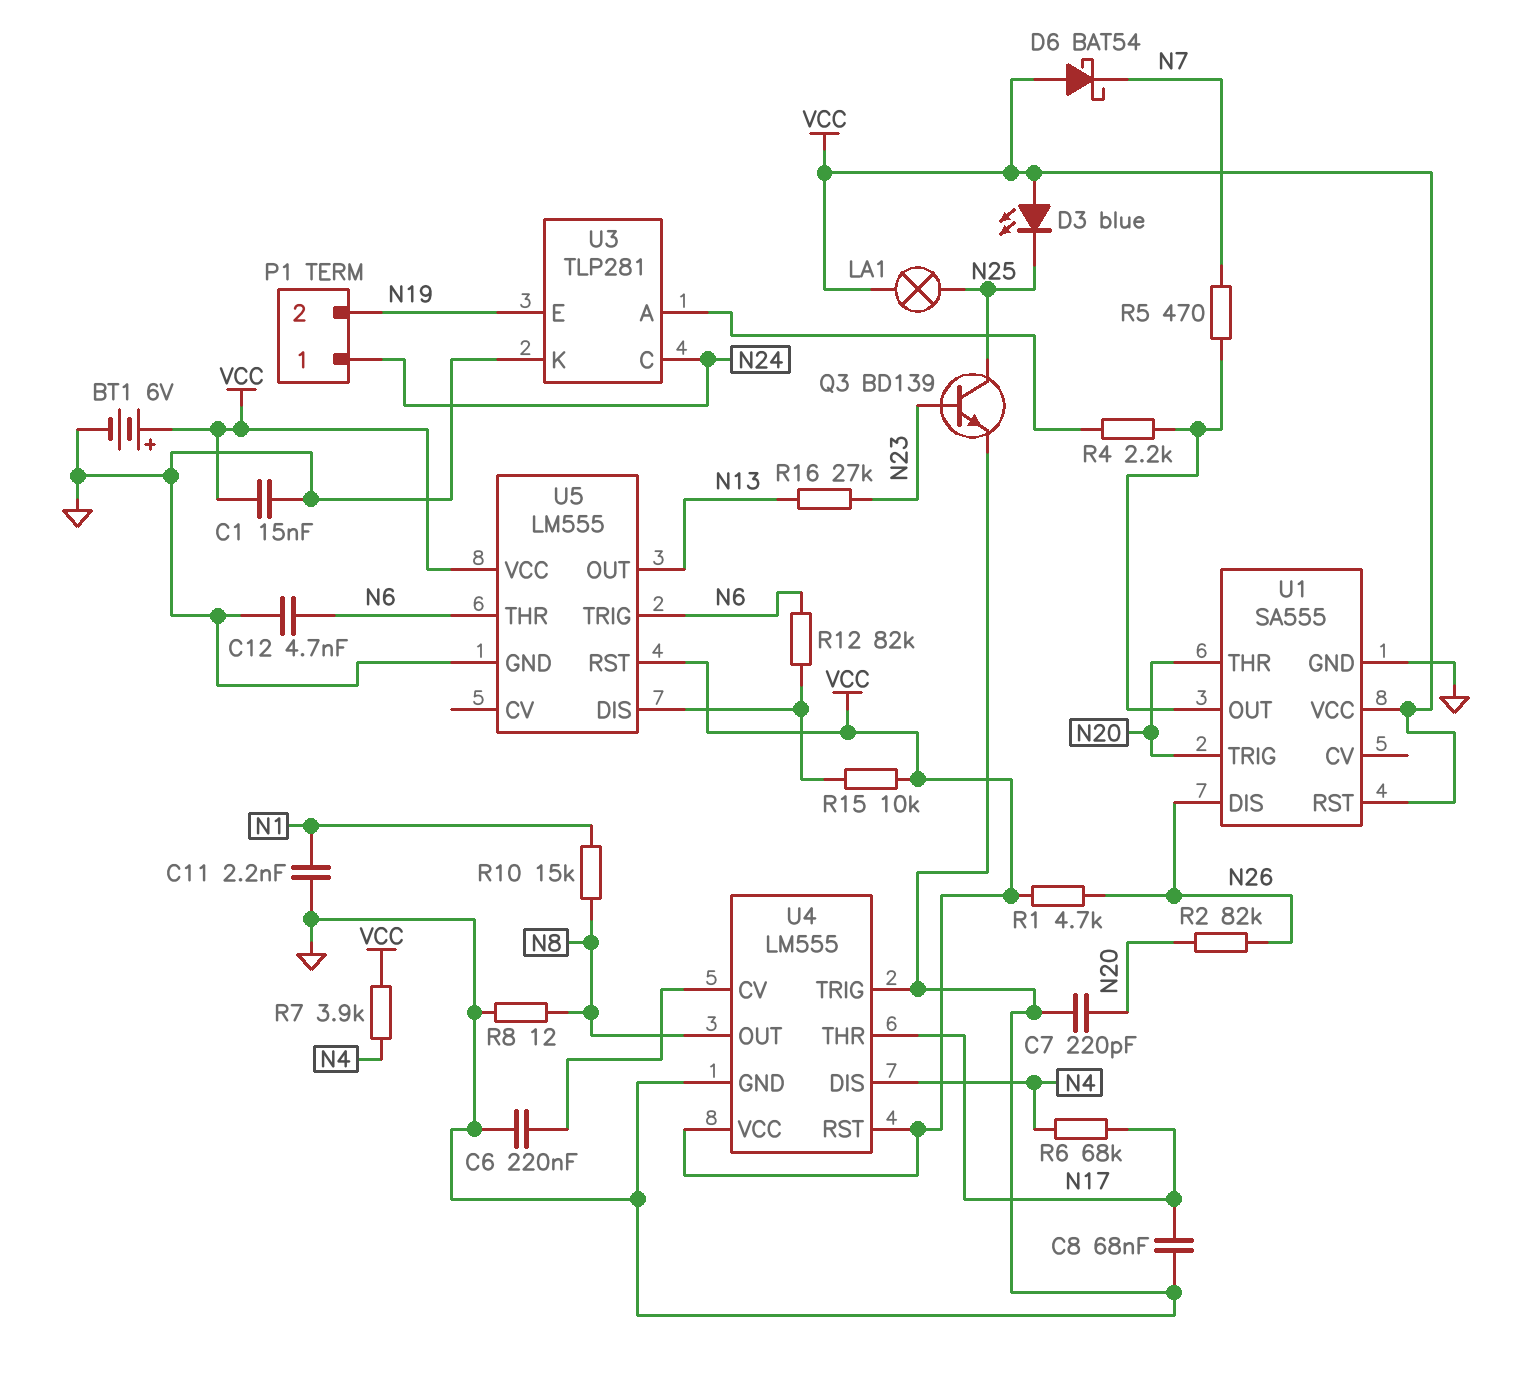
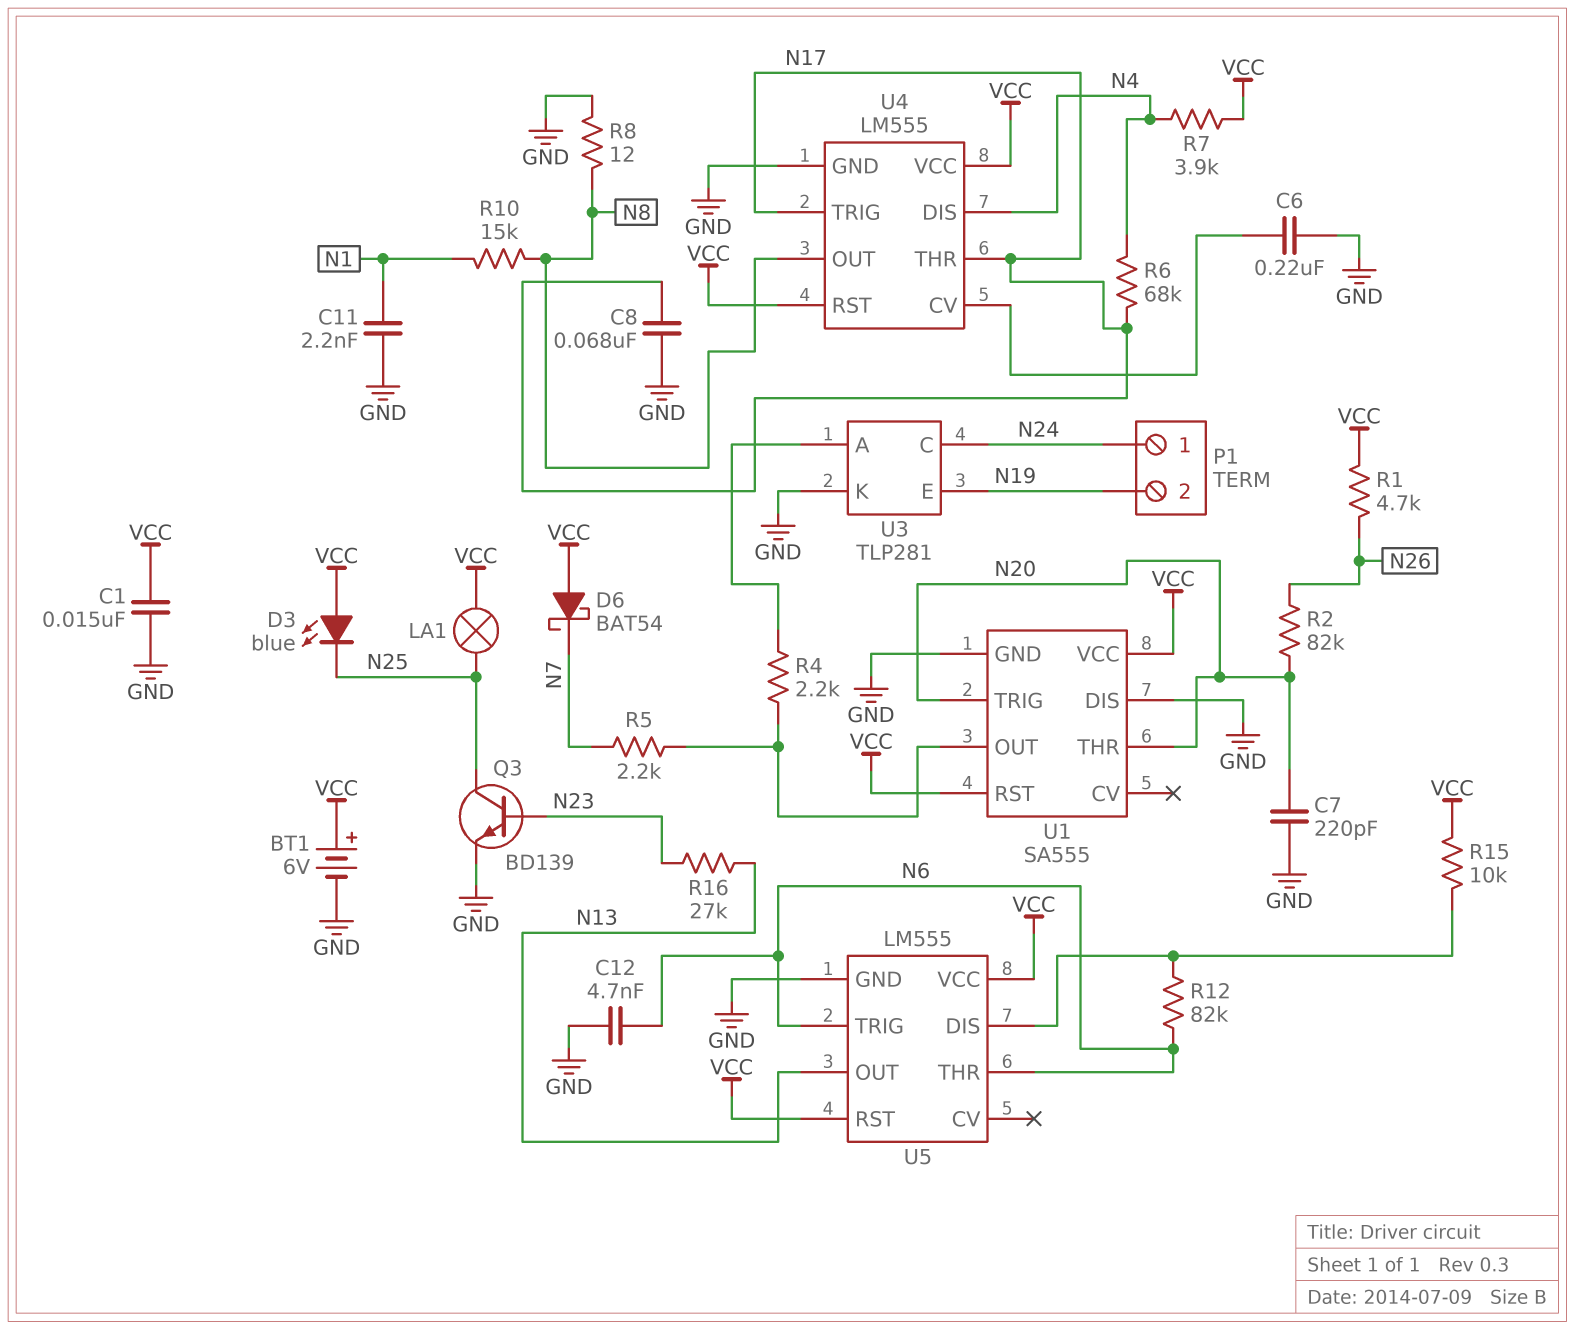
R5: 470 (N7, U1/OUT) -> 2.2k (N7, U1/OUT)
U1 pin DIS: N26 -> GND
U4 pin TRIG: GND -> N17

